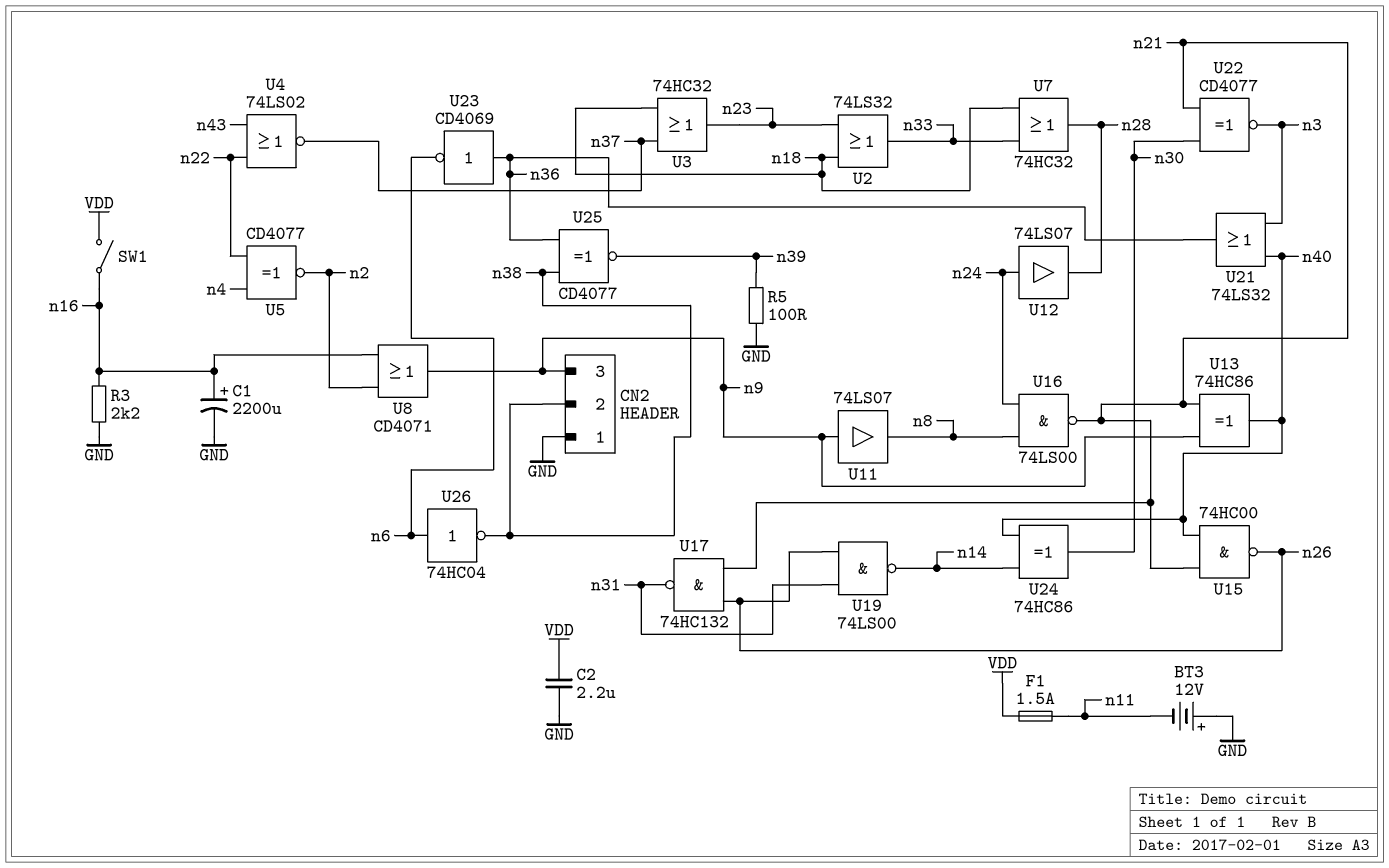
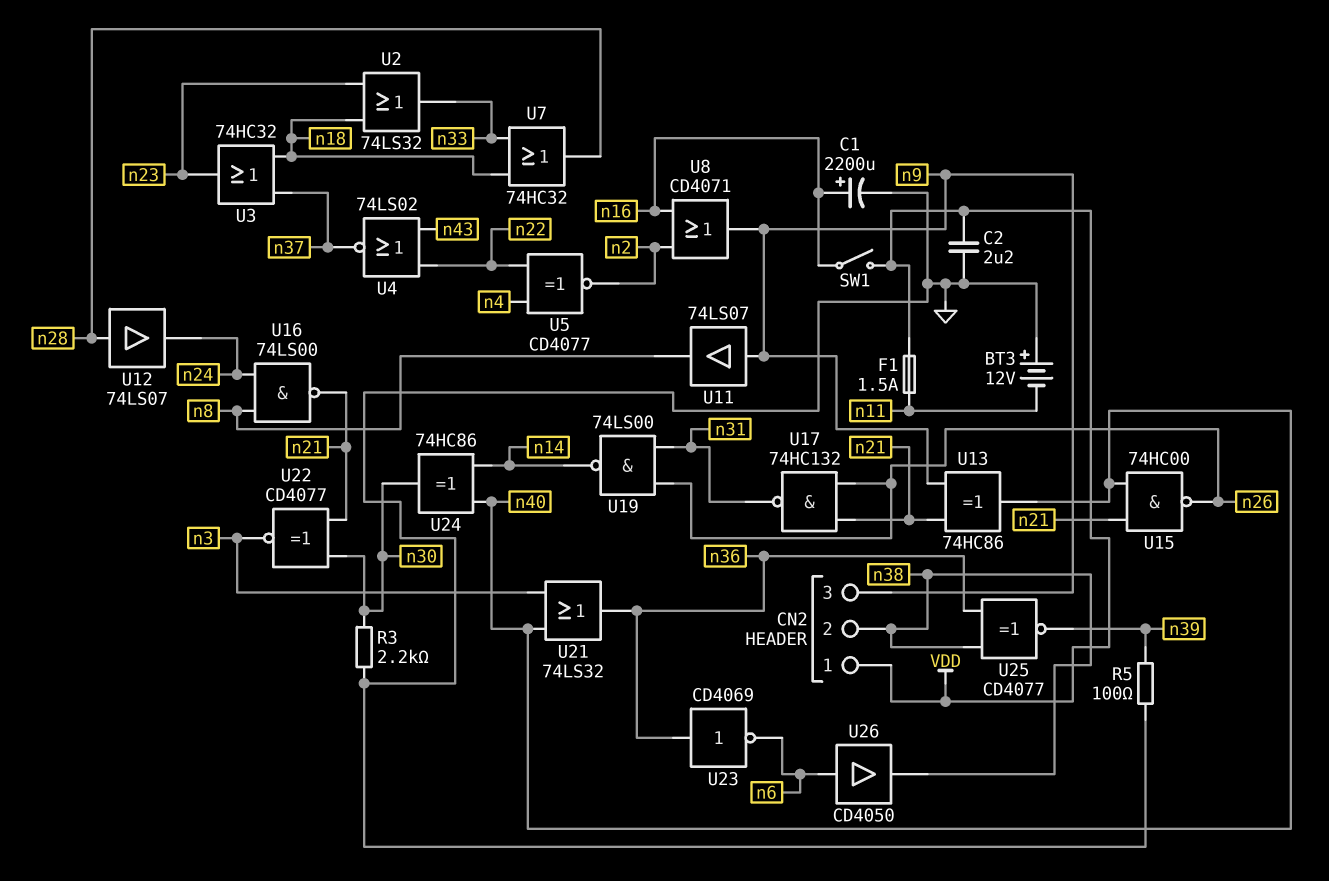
CN2 pin 1: GND -> VDD
R3: 2.2k (GND, n16) -> 2.2k (GND, n30)
U12: buffer 74LS07 (in n24, out n28) -> buffer 74LS07 (in n28, out n24)
U26: NOT 74HC04 (in n6, out n38) -> buffer CD4050 (in n6, out n38)

